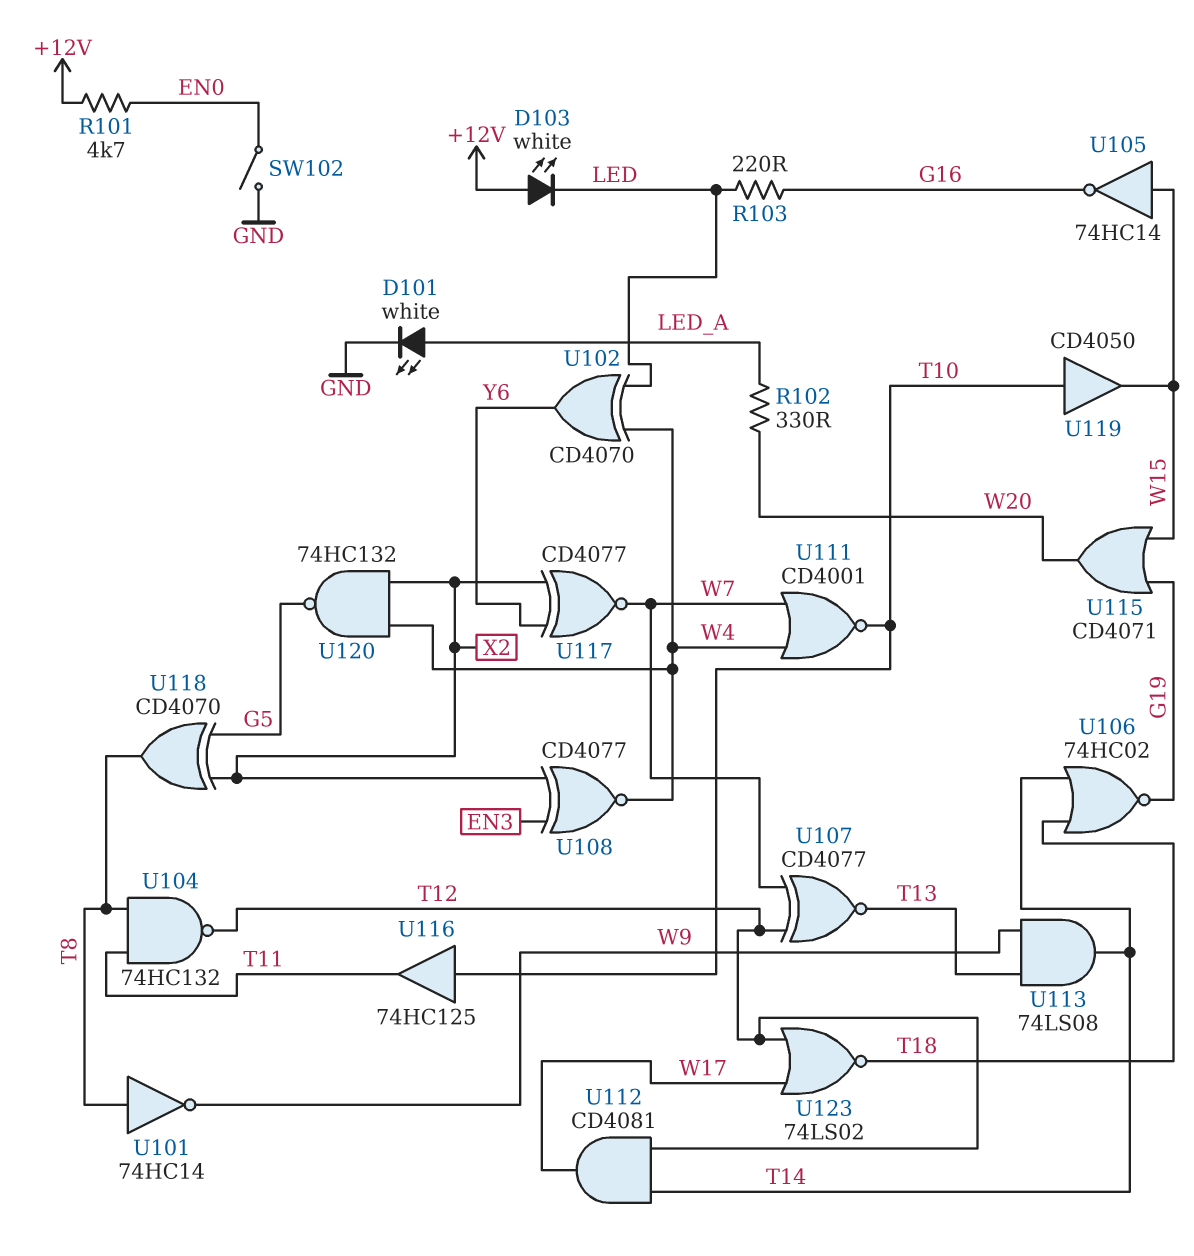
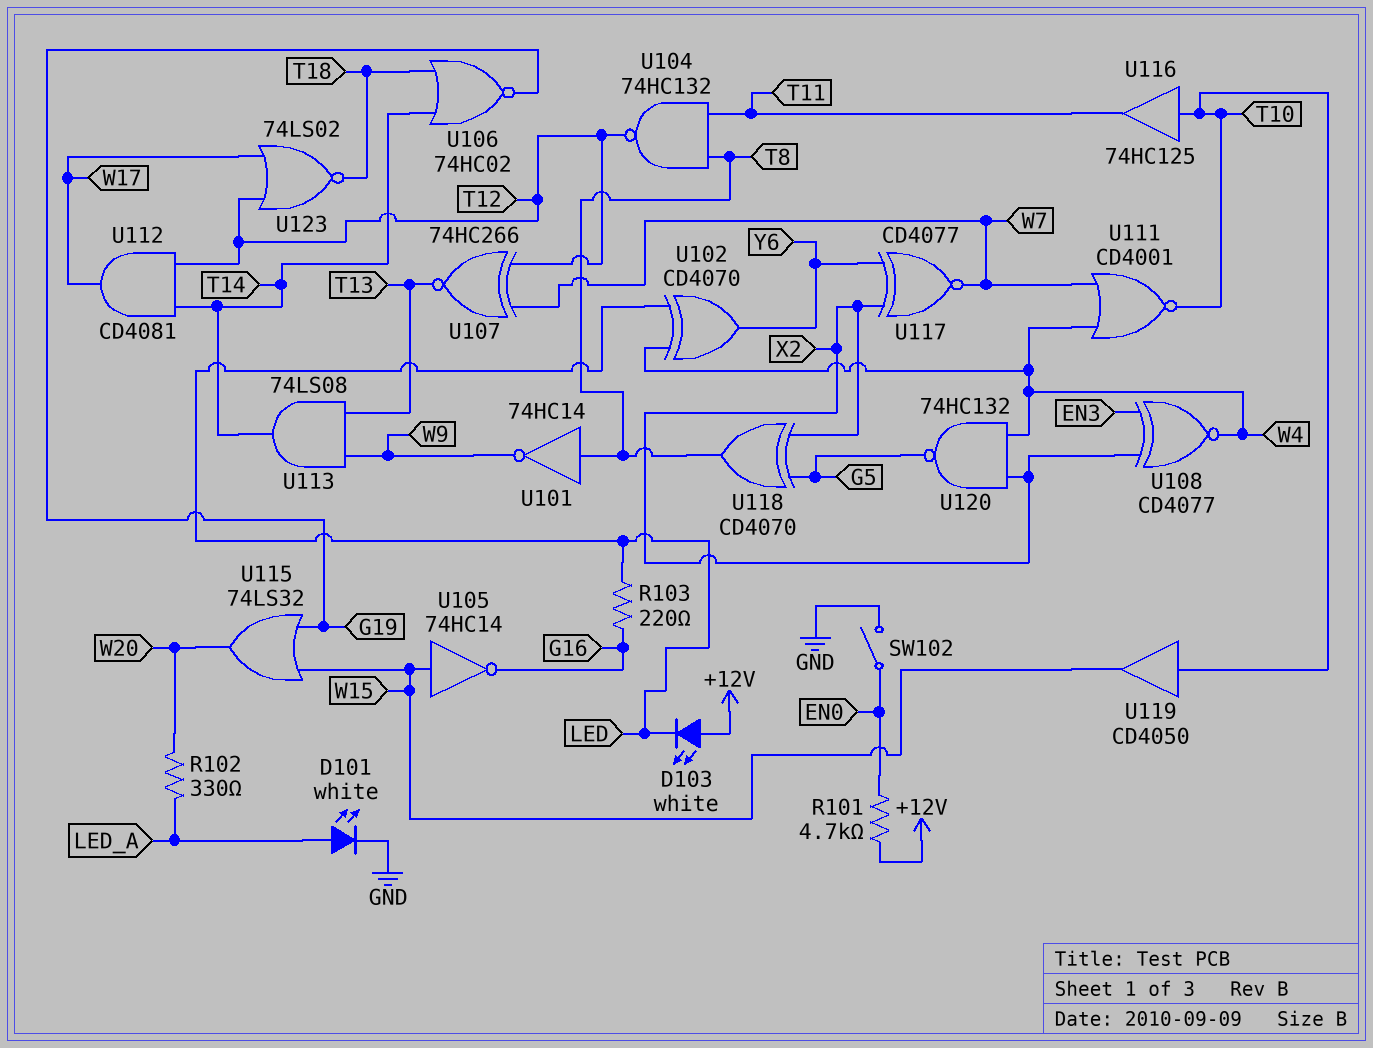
U107: XNOR CD4077 (in T12, in W7, out T13) -> XNOR 74HC266 (in T12, in W7, out T13)
U115: OR CD4071 (in G19, in W15, out W20) -> OR 74LS32 (in G19, in W15, out W20)

